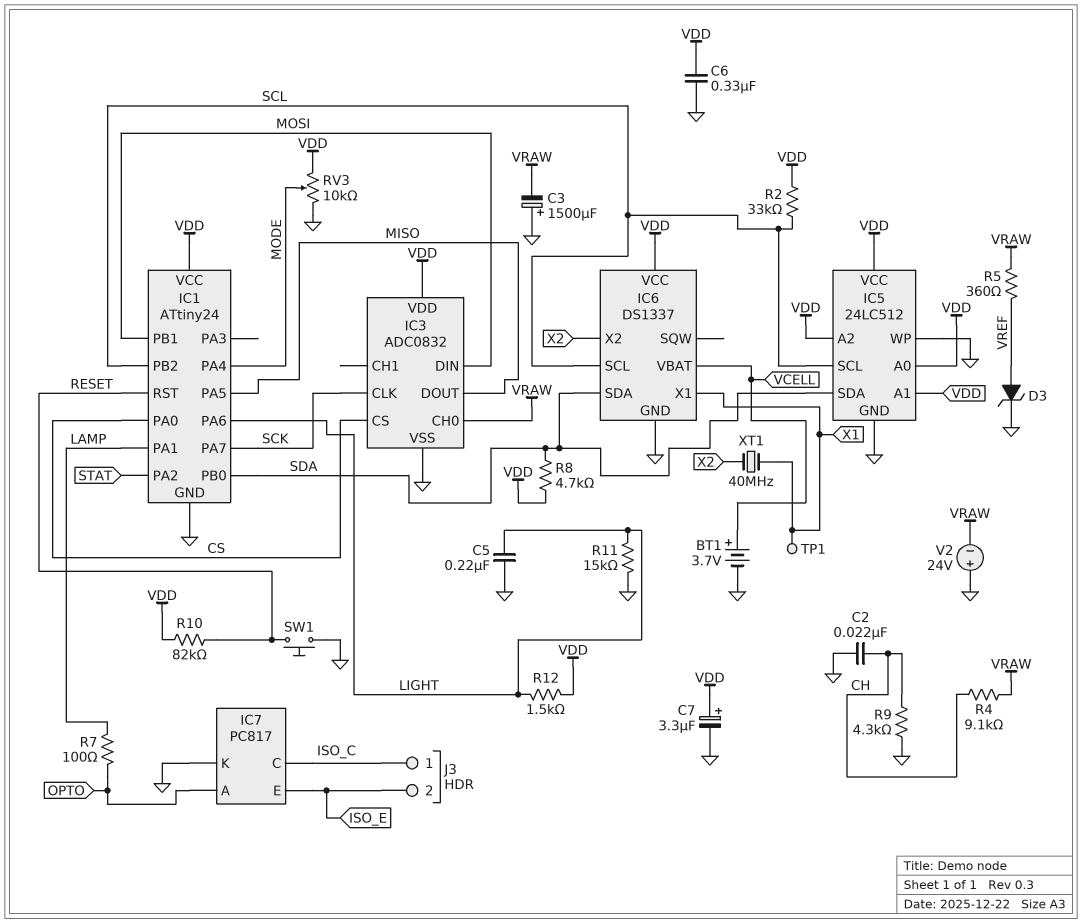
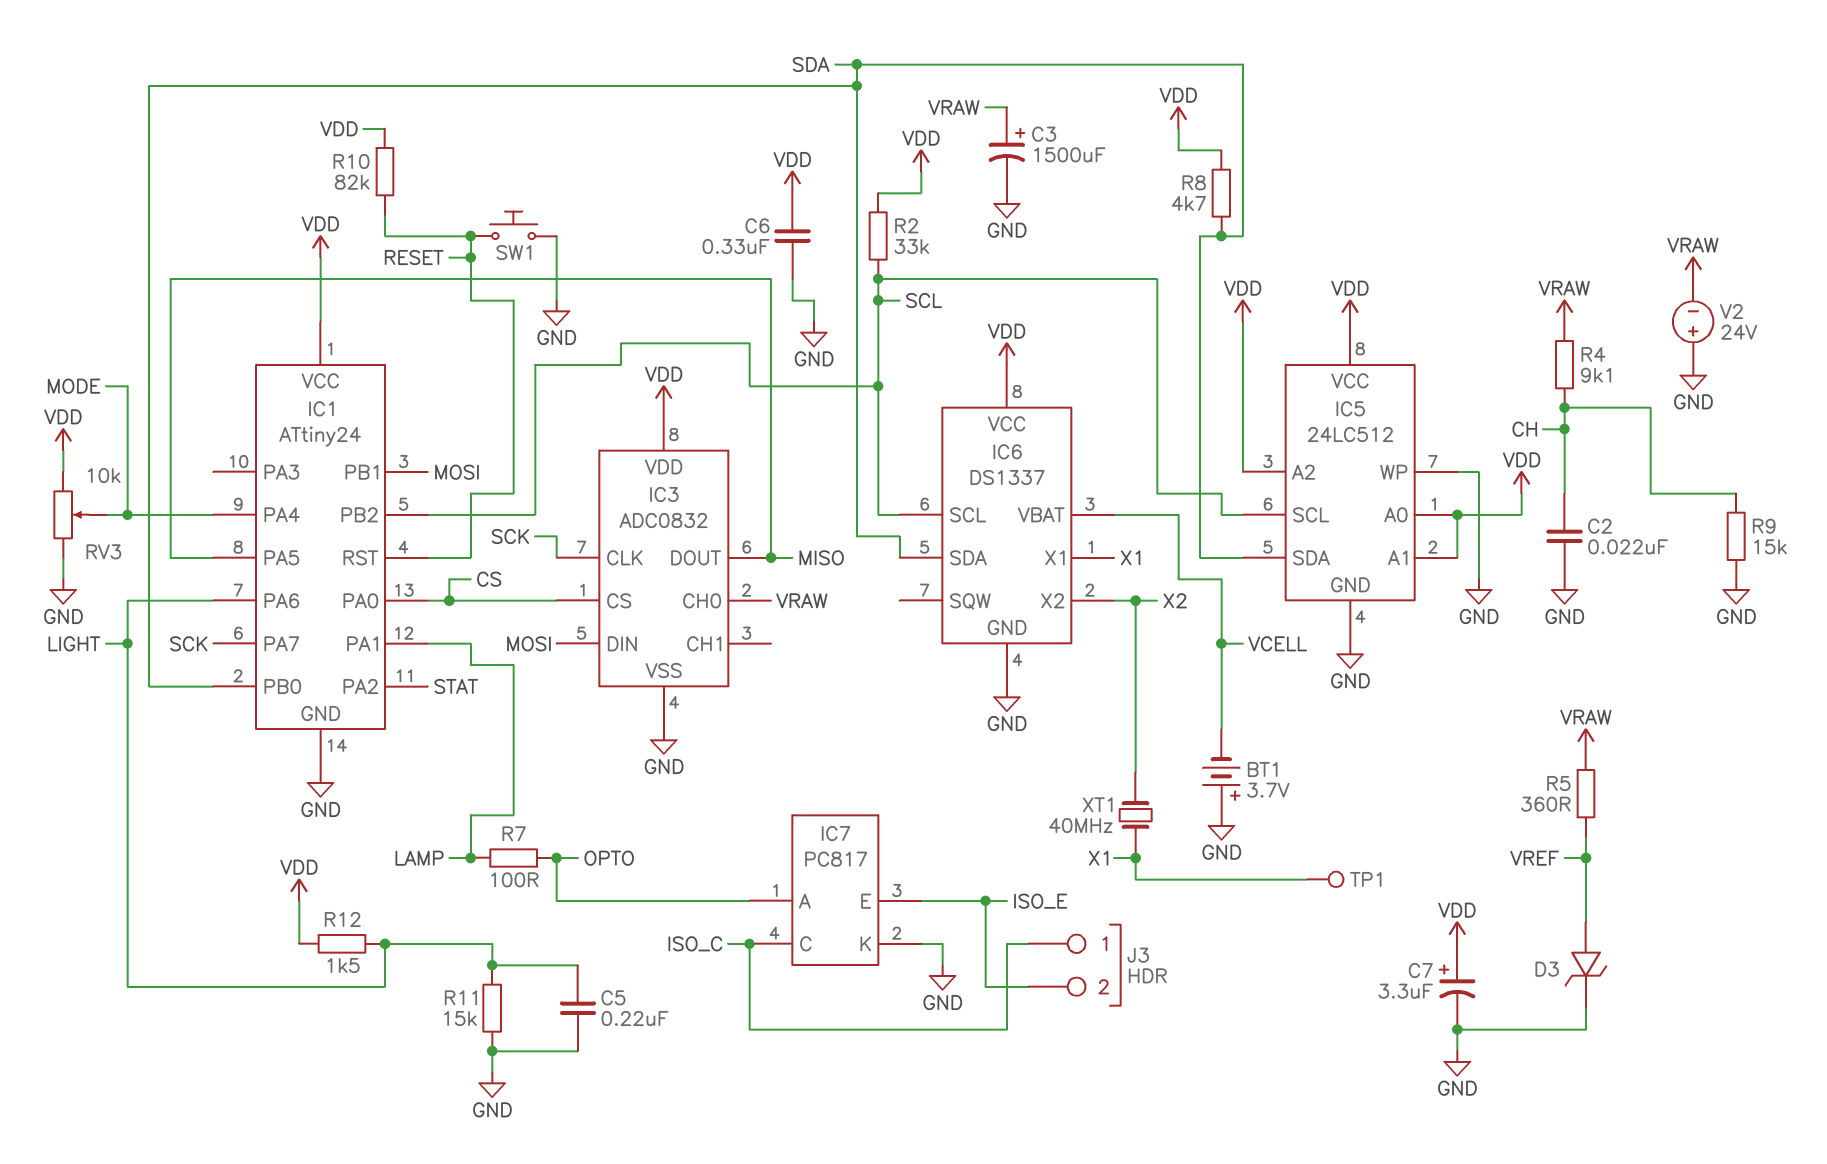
BT1: 3.7V (plus VCELL, minus GND) -> 3.7V (plus GND, minus VCELL)
C3: 1500uF (plus GND, minus VRAW) -> 1500uF (plus VRAW, minus GND)
R9: 4.3k (CH, GND) -> 15k (CH, GND)

